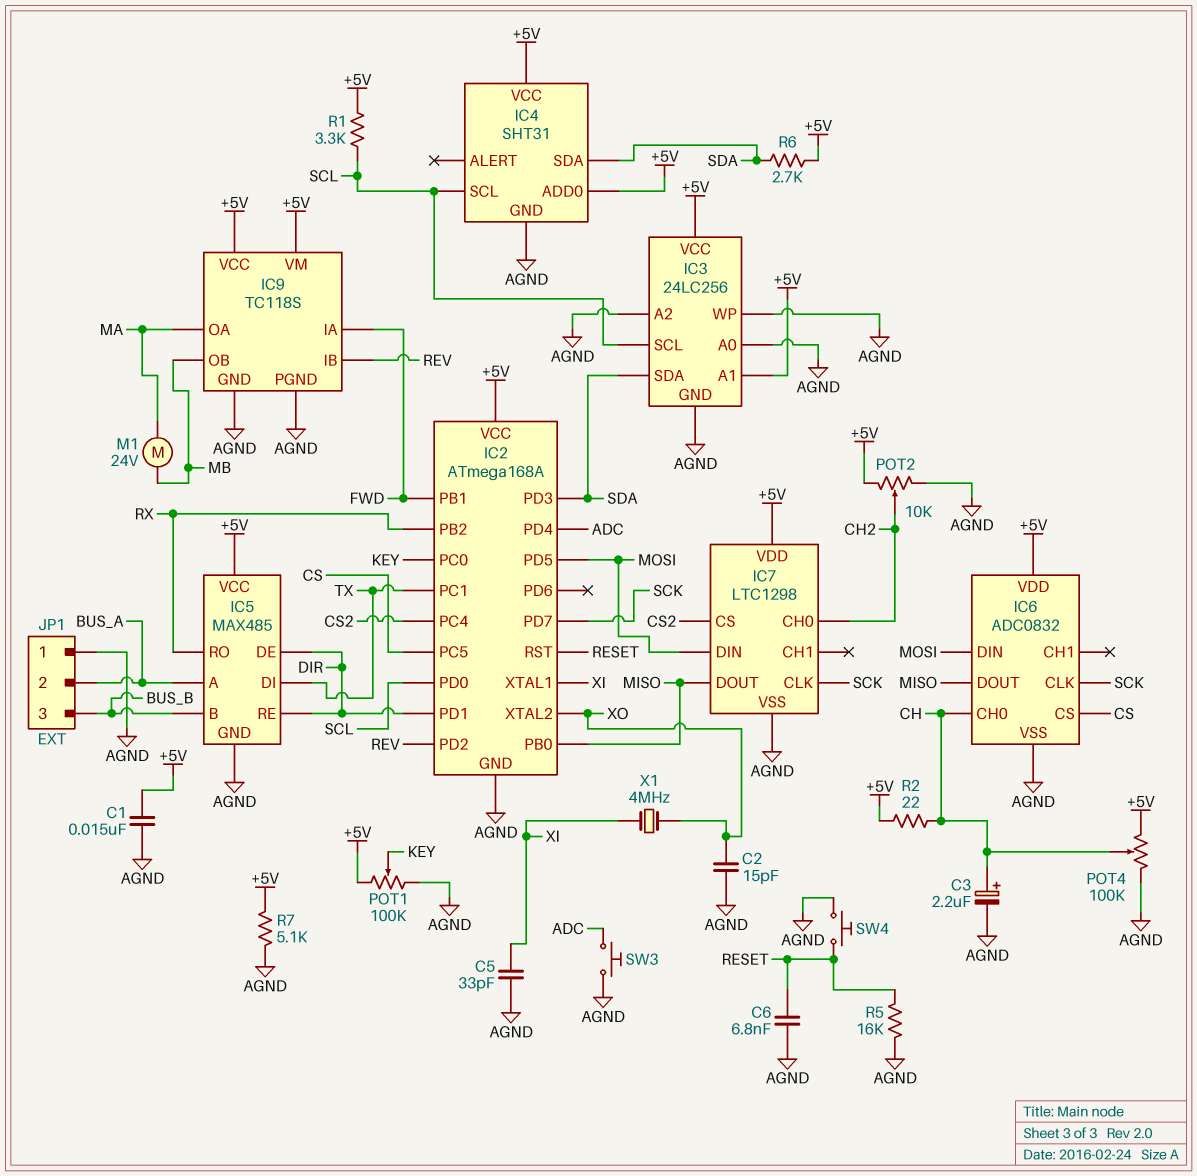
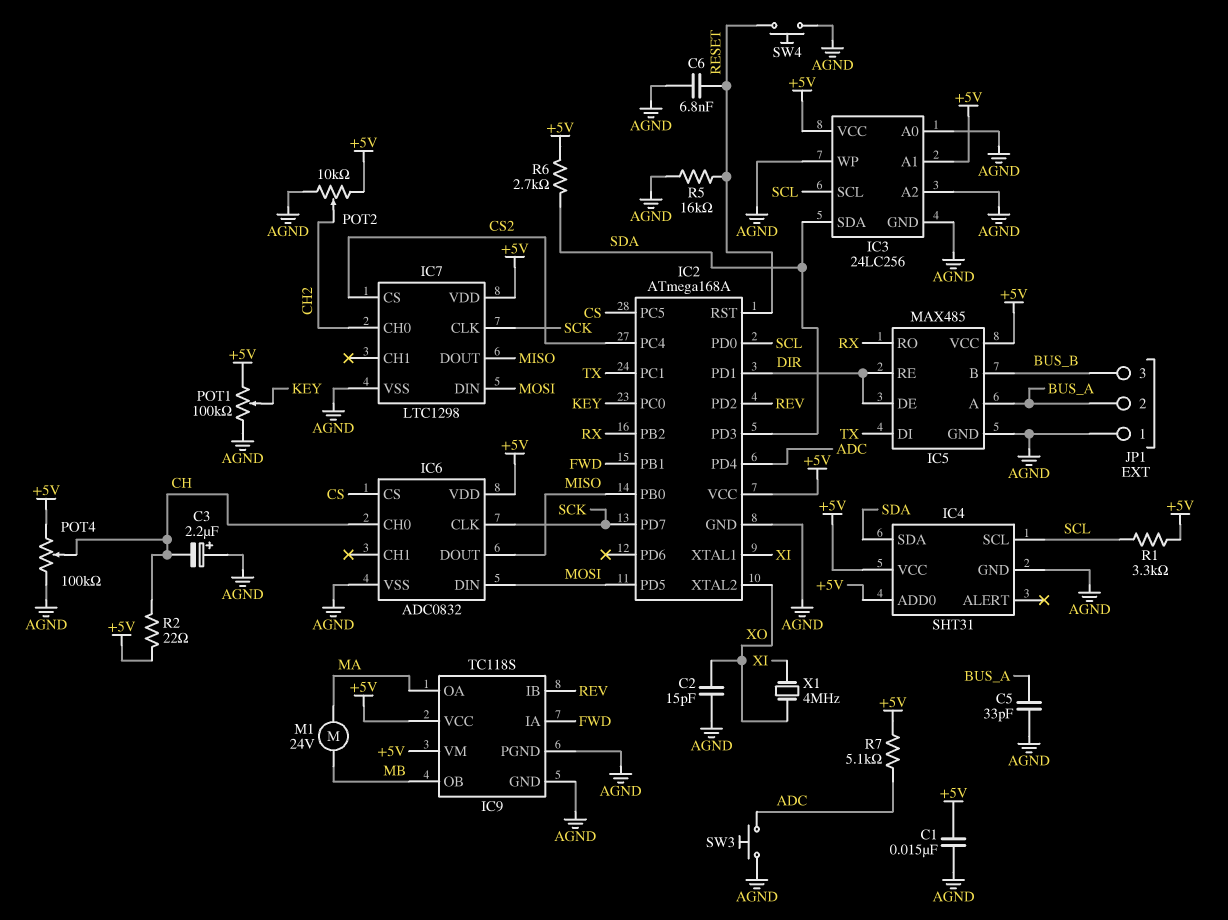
C3: 2.2uF (plus CH, minus AGND) -> 2.2uF (plus AGND, minus CH)
C5: 33pF (AGND, XI) -> 33pF (AGND, BUS_A)
R7: 5.1k (+5V, AGND) -> 5.1k (+5V, ADC)

